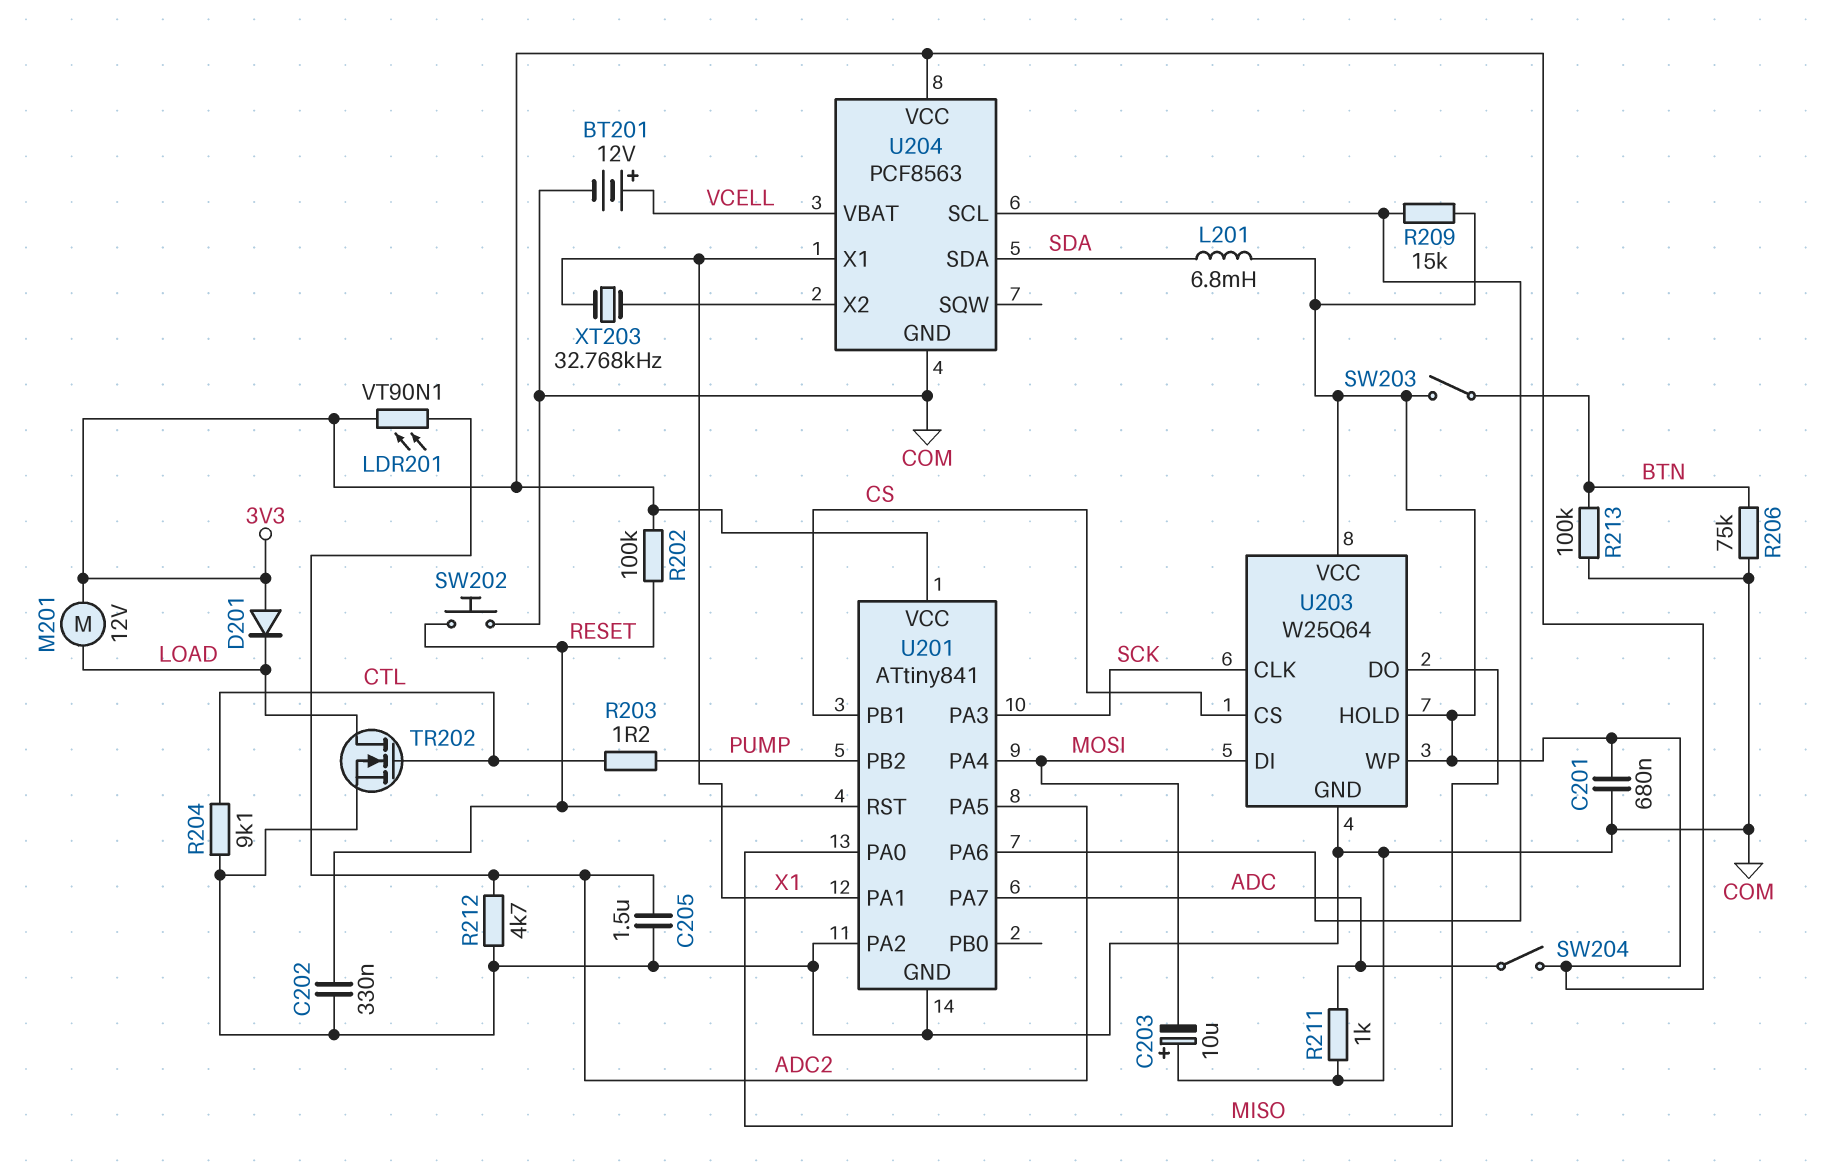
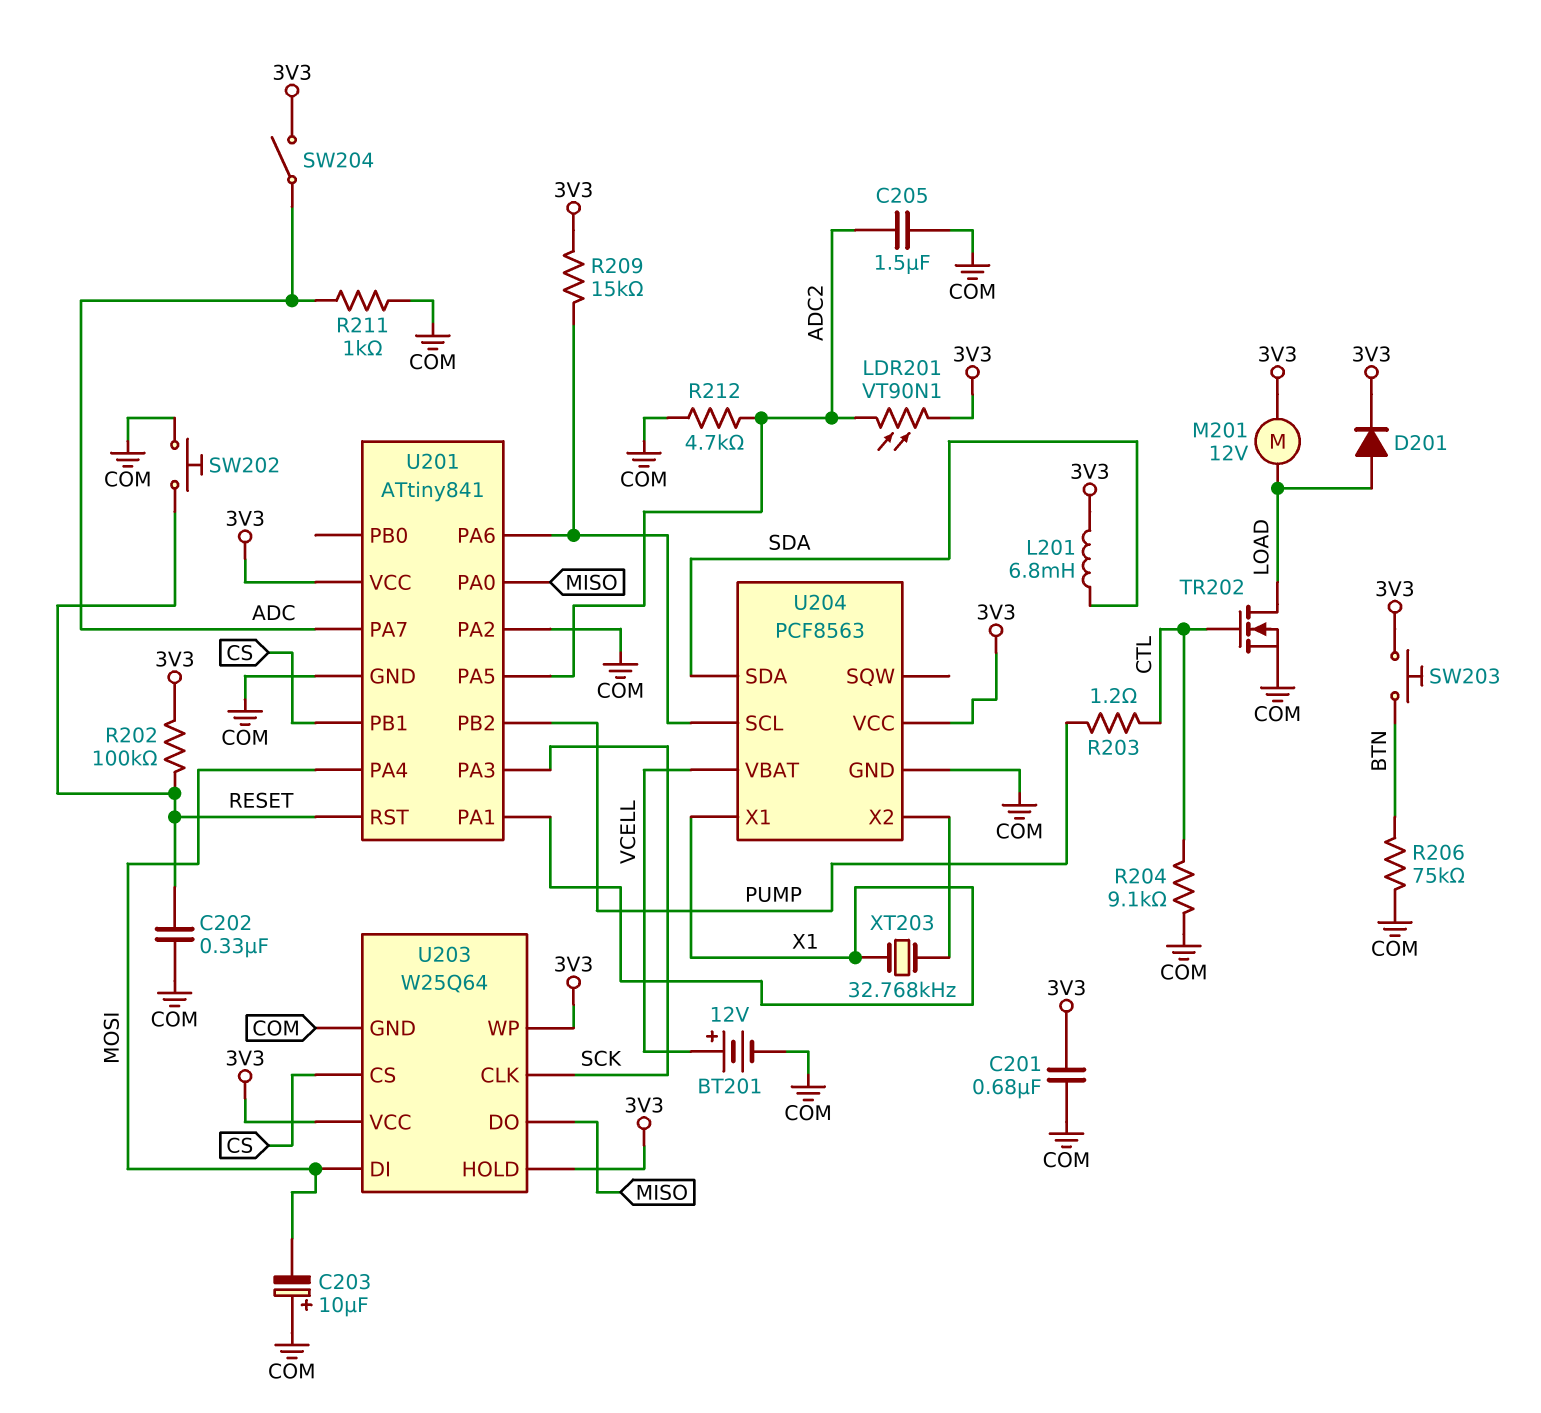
D201: diode (A 3V3, K LOAD) -> diode (A LOAD, K 3V3)
R213: 100k (BTN, COM) -> none
SW203: switch (3V3, BTN) -> button (3V3, BTN)

